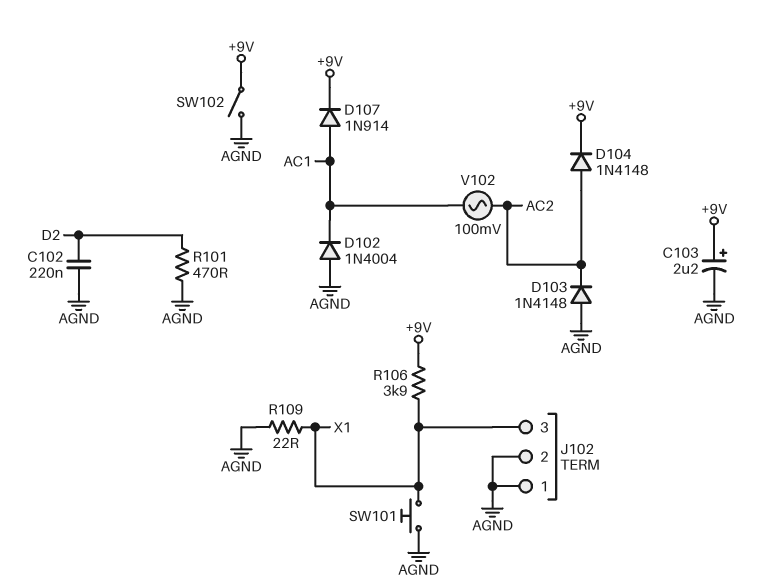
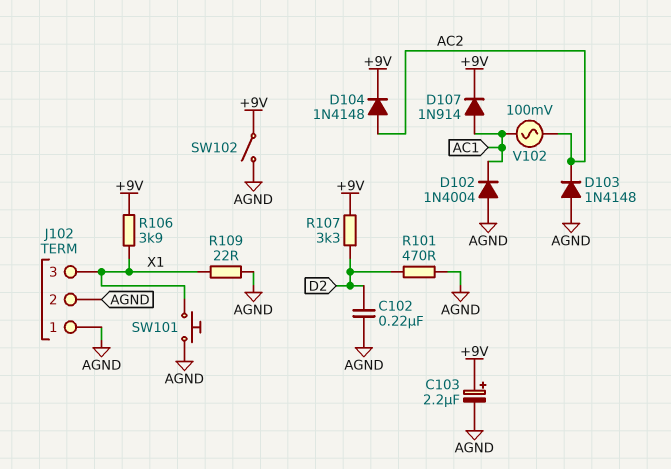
R107: none -> 3.3k (+9V, D2)

